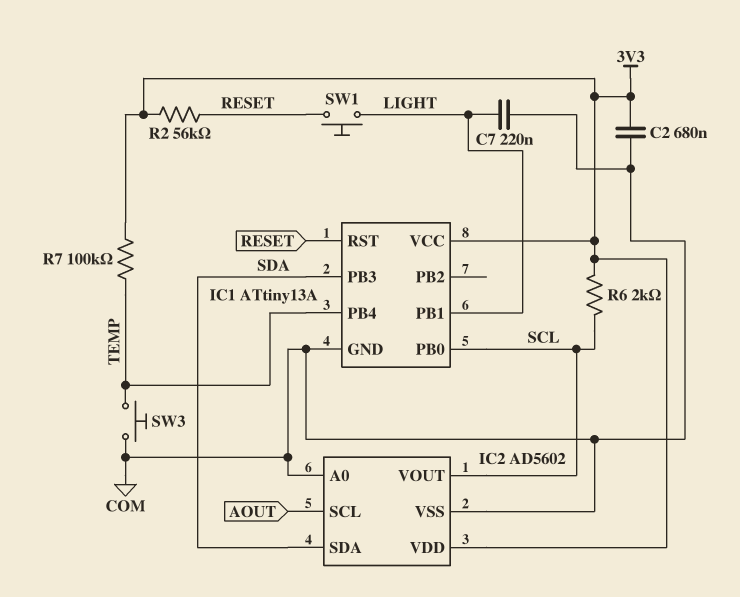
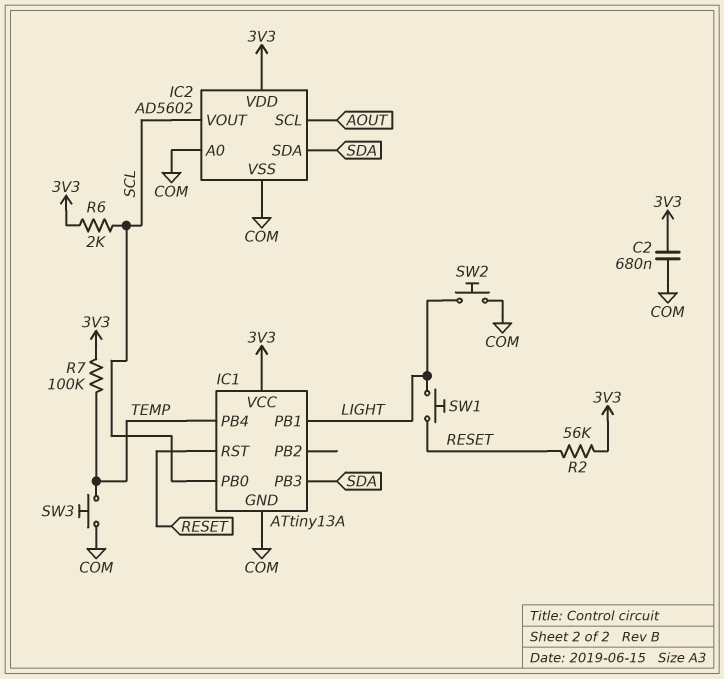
C7: 220nF (COM, LIGHT) -> none
SW2: none -> button (COM, LIGHT)

